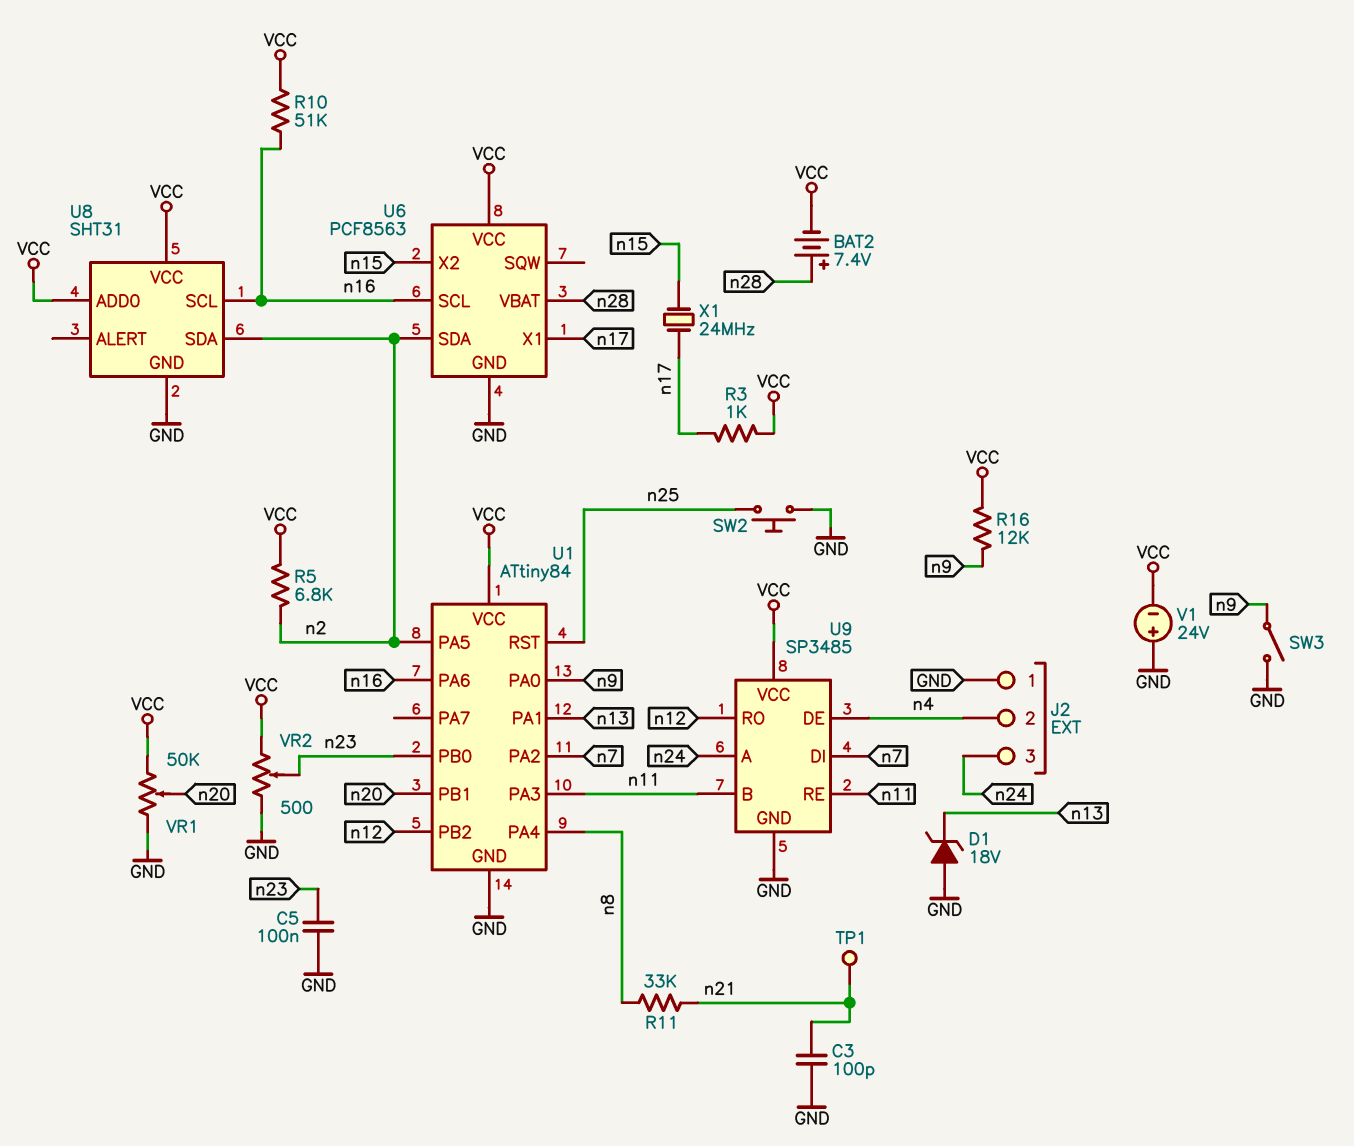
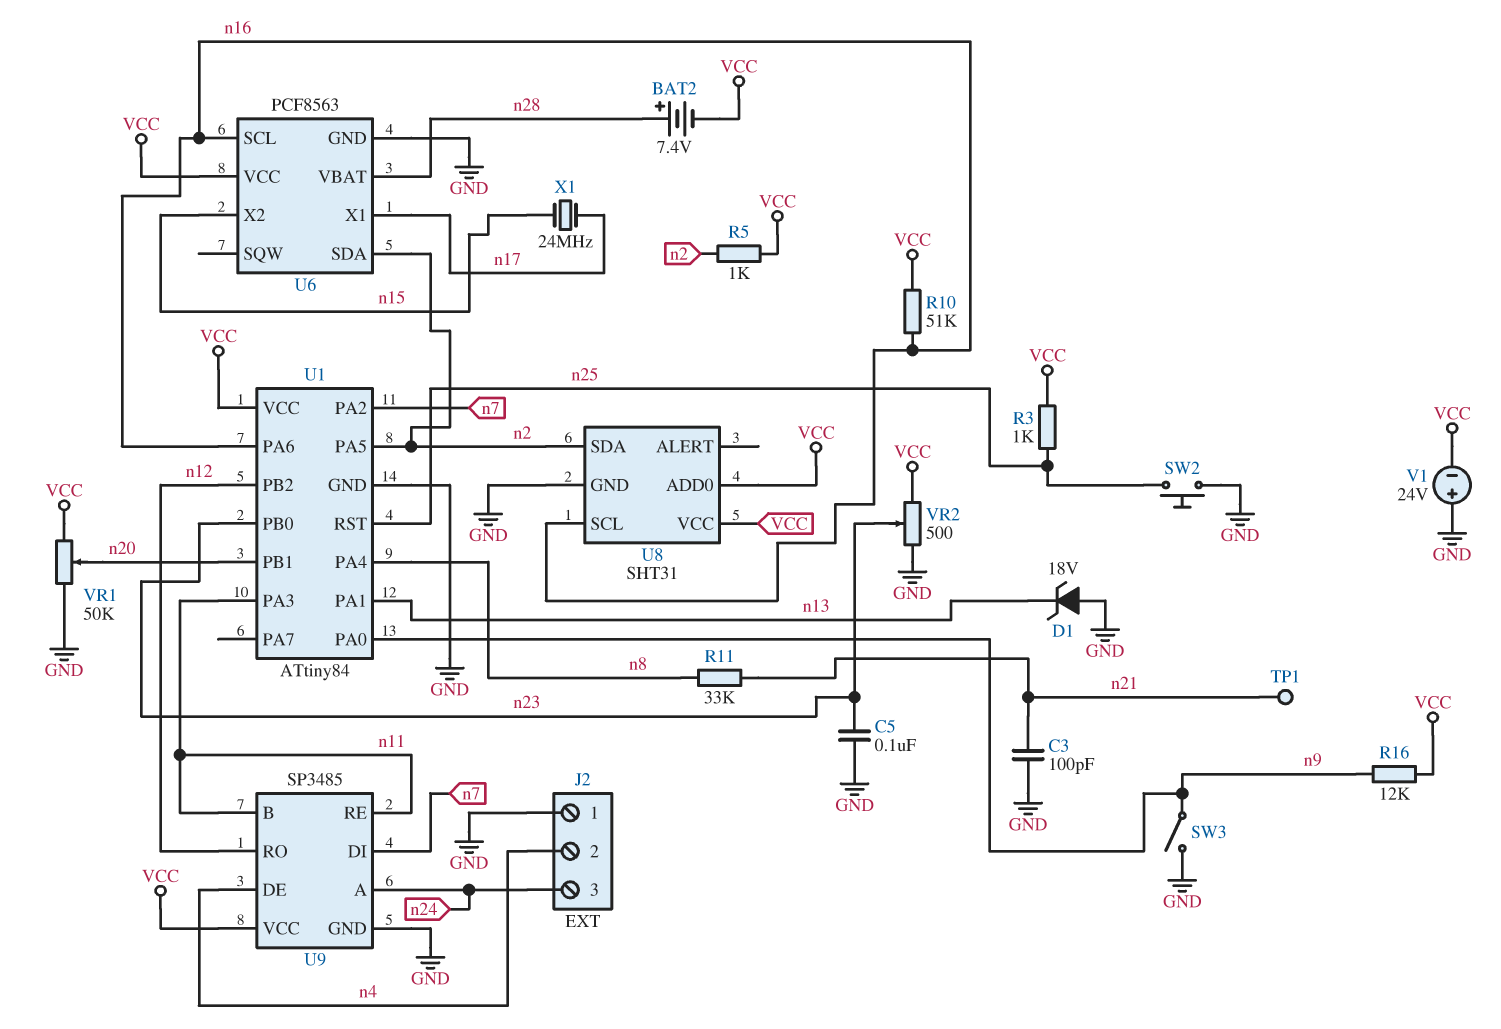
R3: 1k (VCC, n17) -> 1k (VCC, n25)
R5: 6.8k (VCC, n2) -> 1k (VCC, n2)

